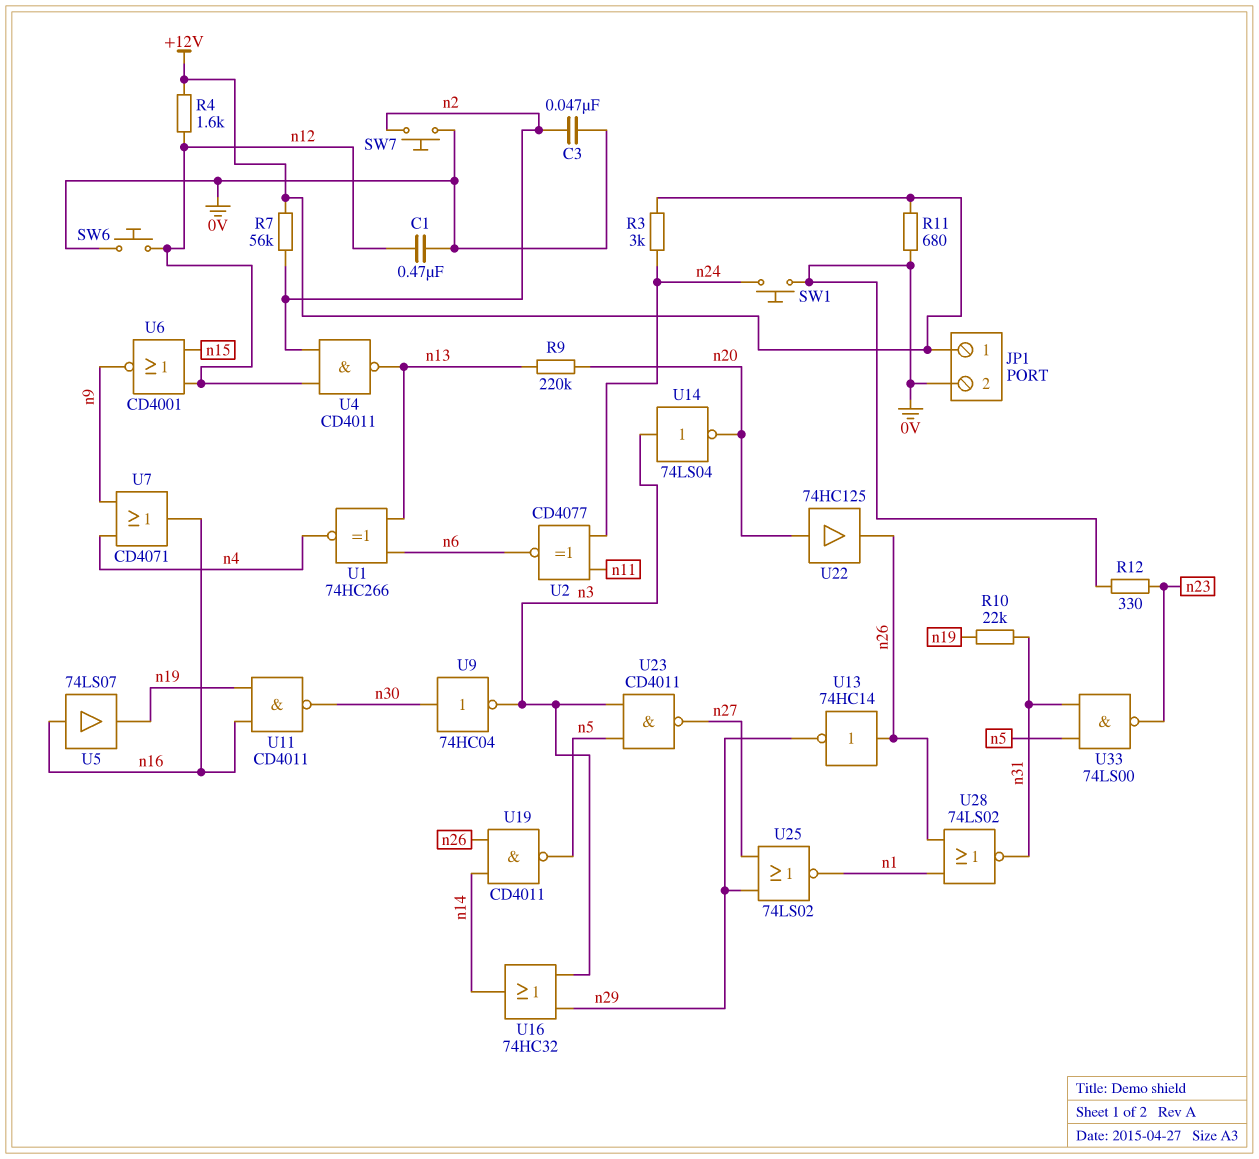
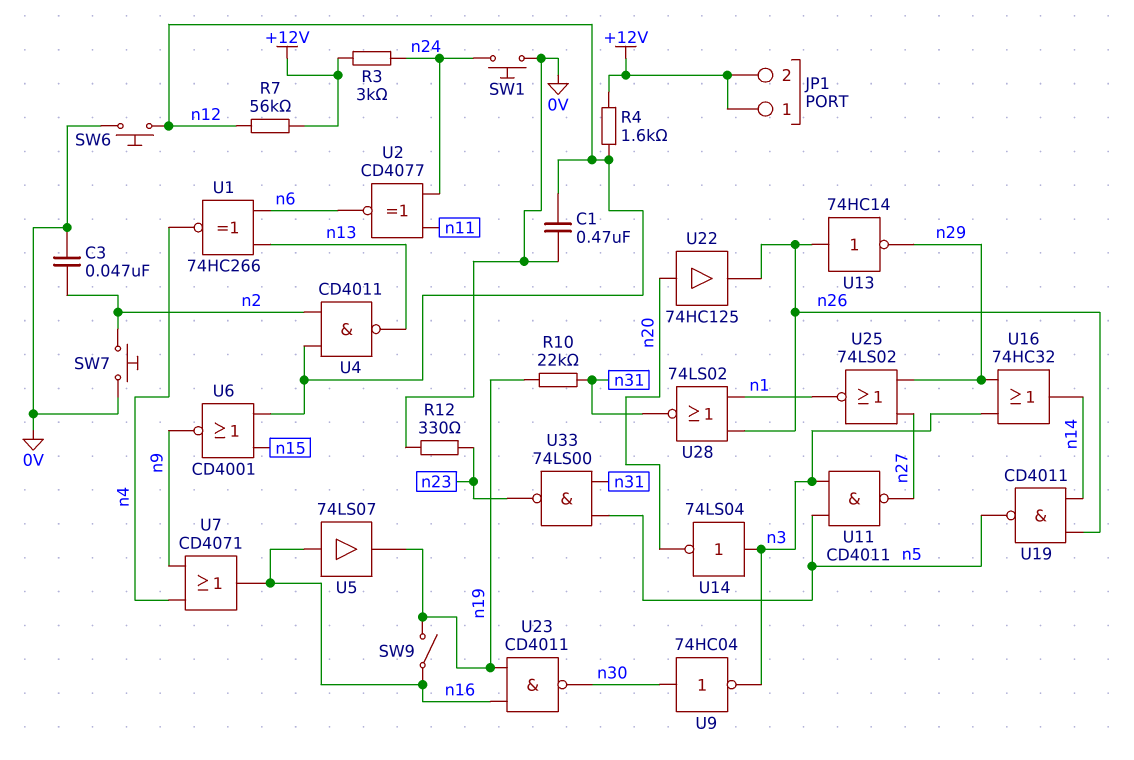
JP1 pin 2: 0V -> +12V
R7: 56k (+12V, n2) -> 56k (+12V, n12)
R9: 220k (n13, n20) -> none
R11: 680 (+12V, 0V) -> none
SW9: none -> switch (n16, n19)
U11: NAND CD4011 (in n16, in n19, out n30) -> NAND CD4011 (in n3, in n5, out n27)
U23: NAND CD4011 (in n3, in n5, out n27) -> NAND CD4011 (in n16, in n19, out n30)

